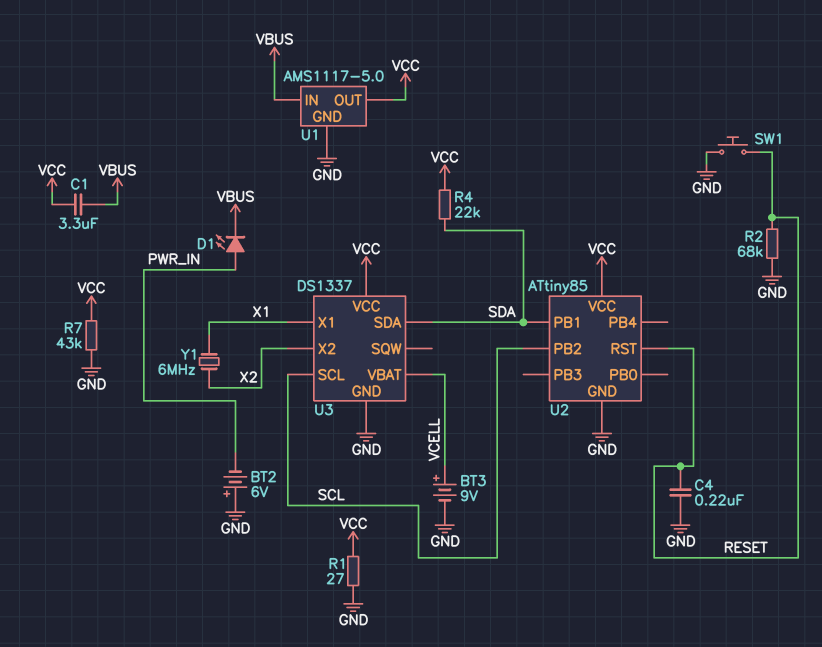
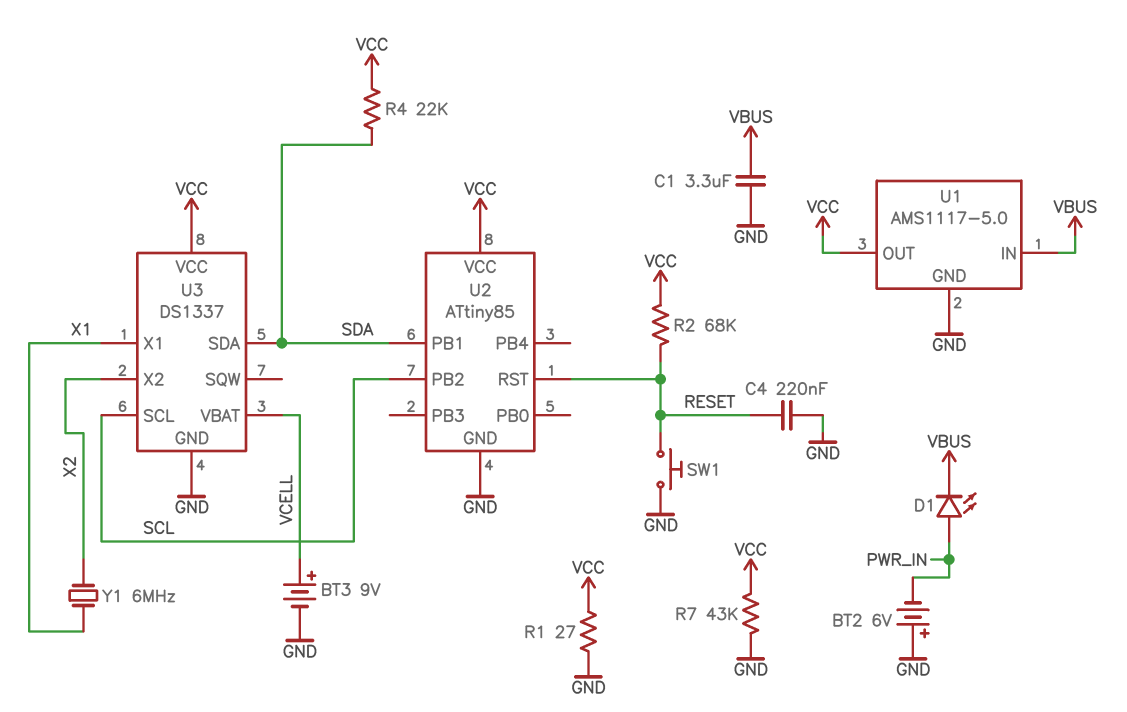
C1: 3.3uF (VBUS, VCC) -> 3.3uF (GND, VBUS)
R2: 68k (GND, RESET) -> 68k (RESET, VCC)

